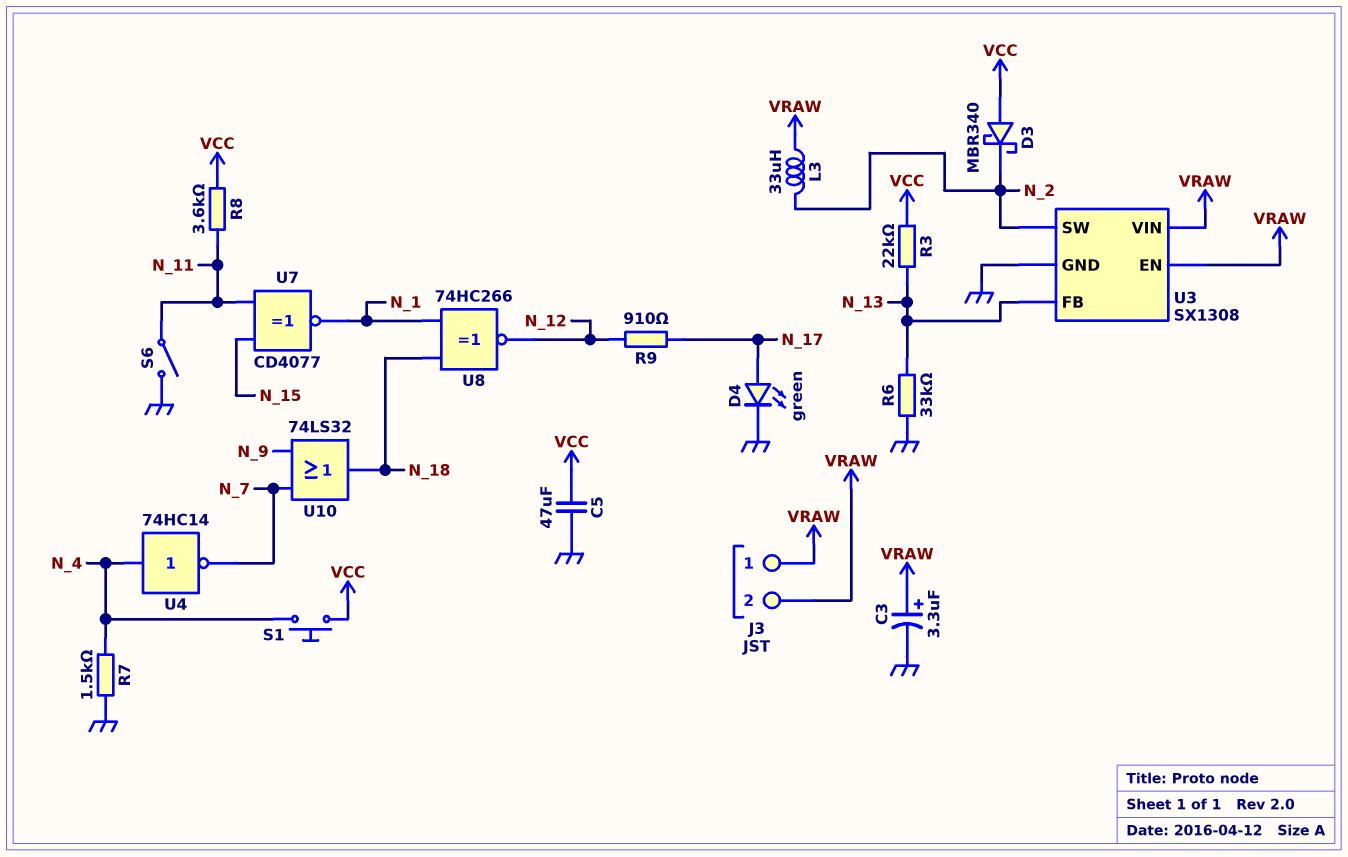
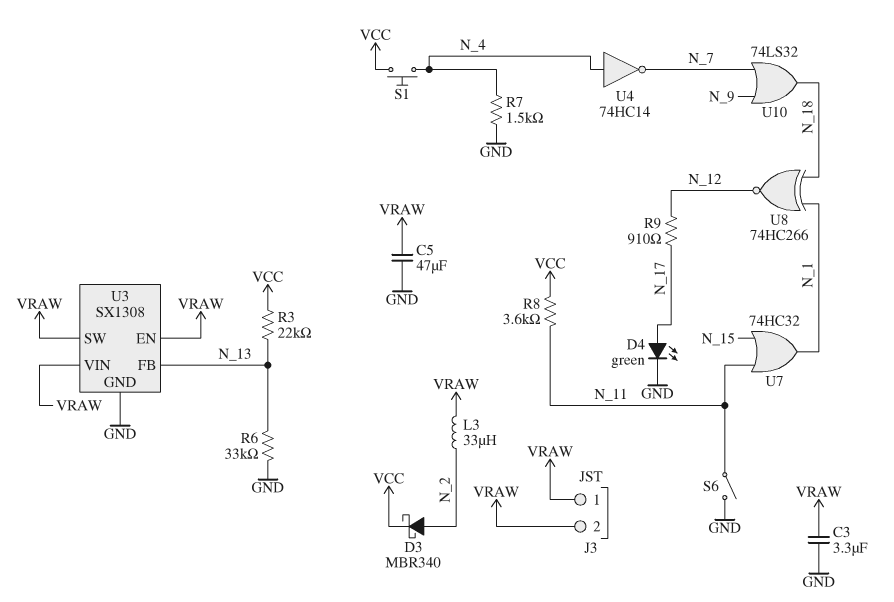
C3: 3.3uF (plus VRAW, minus GND) -> 3.3uF (GND, VRAW)
C5: 47uF (GND, VCC) -> 47uF (GND, VRAW)
D3: schottky MBR340 (A VCC, K N_2) -> schottky MBR340 (A N_2, K VCC)
U3 pin SW: N_2 -> VRAW
U7: XNOR CD4077 (in N_11, in N_15, out N_1) -> OR 74HC32 (in N_11, in N_15, out N_1)

